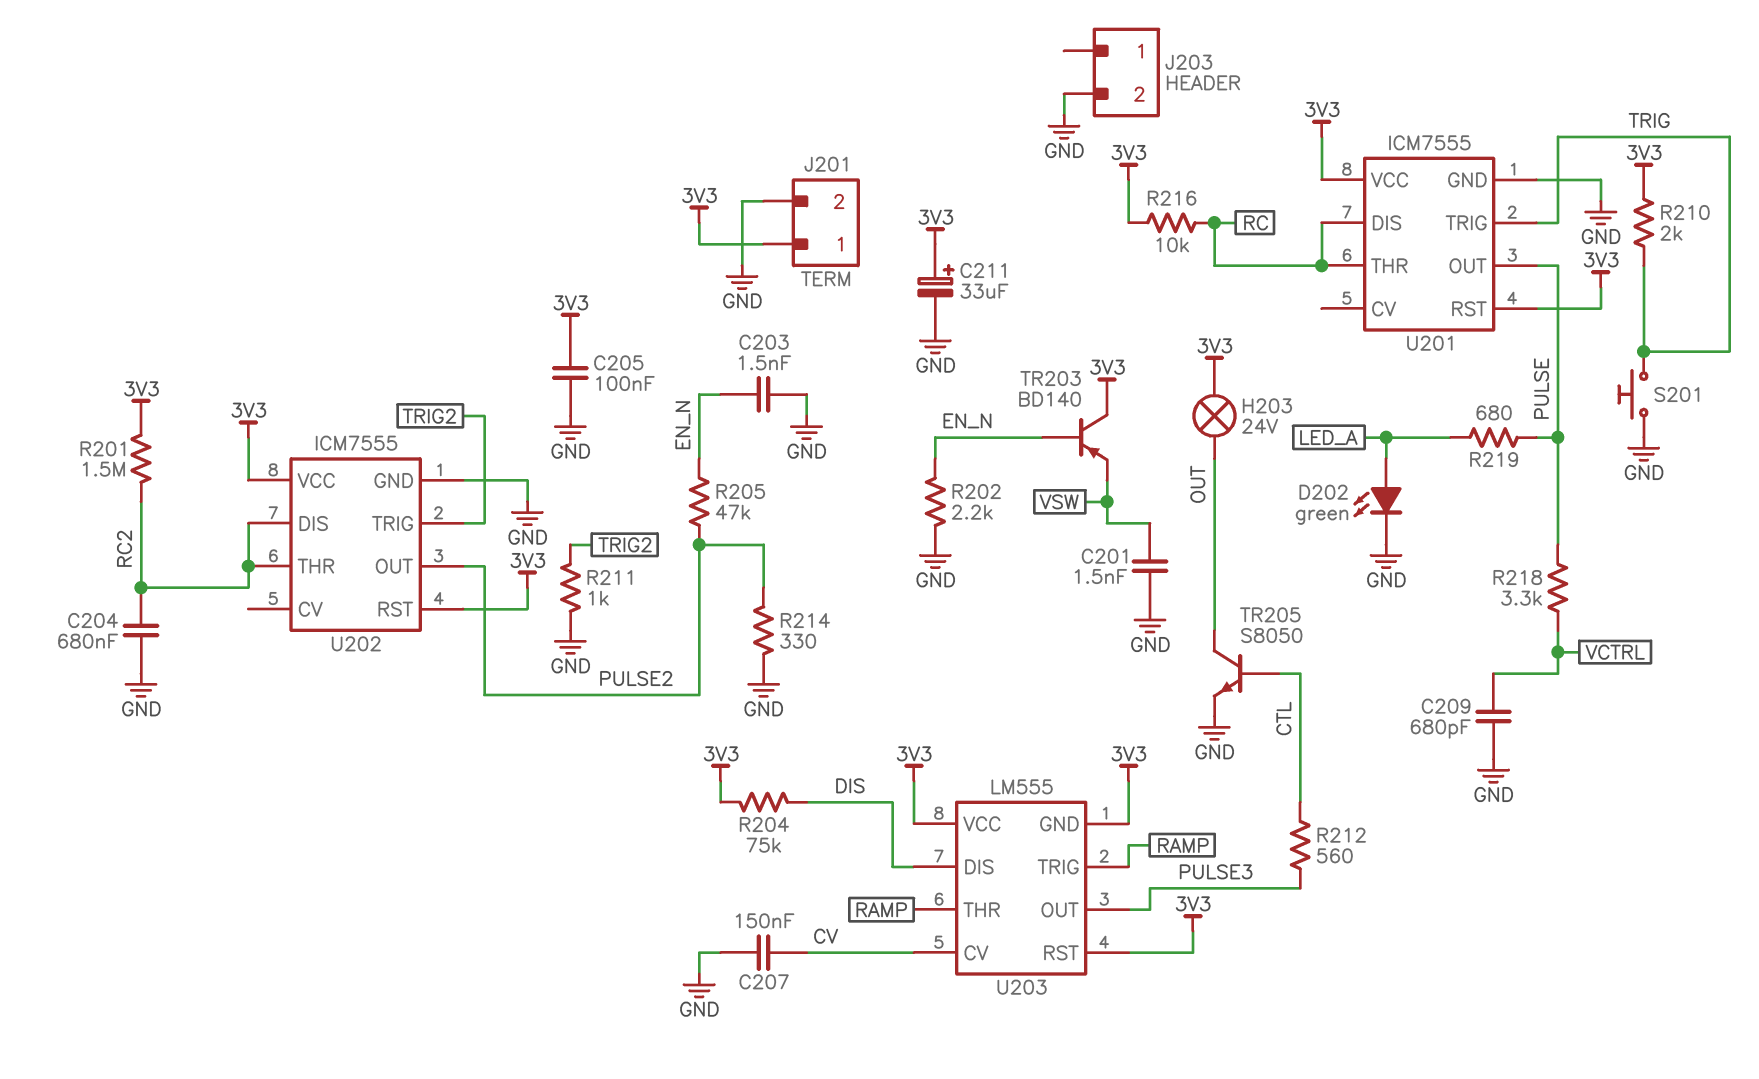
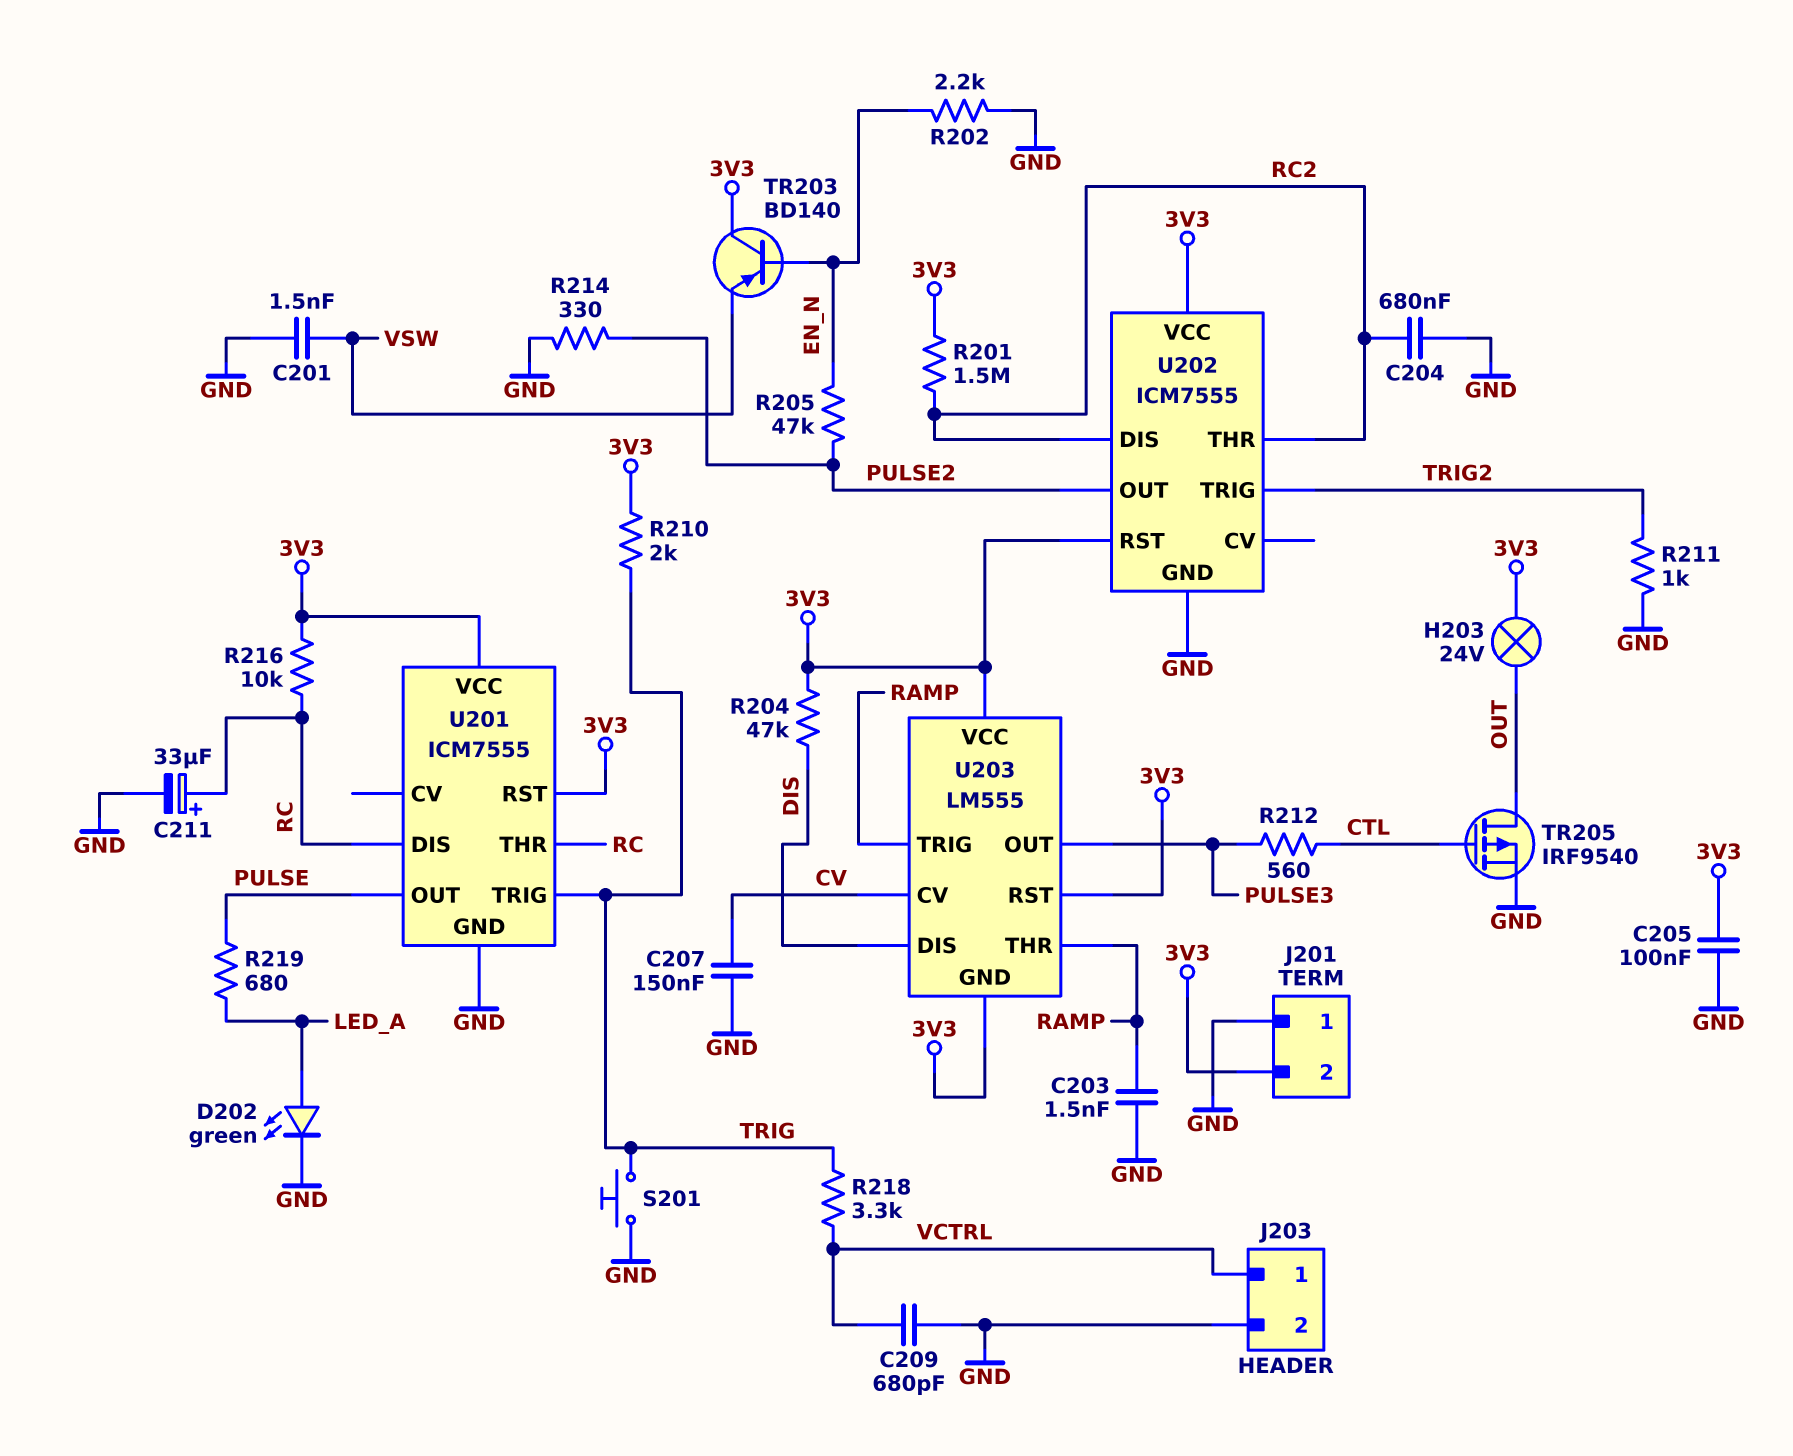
C203: 1.5nF (EN_N, GND) -> 1.5nF (GND, RAMP)
C211: 33uF (plus 3V3, minus GND) -> 33uF (plus RC, minus GND)
J201 pin 1: 3V3 -> GND
J201 pin 2: GND -> 3V3
J203 pin 1: none -> VCTRL
R204: 75k (3V3, DIS) -> 47k (3V3, DIS)
R218: 3.3k (PULSE, VCTRL) -> 3.3k (TRIG, VCTRL)
TR205: NPN S8050 (B CTL, C OUT, E GND) -> PMOS IRF9540 (G CTL, D OUT, S GND)

